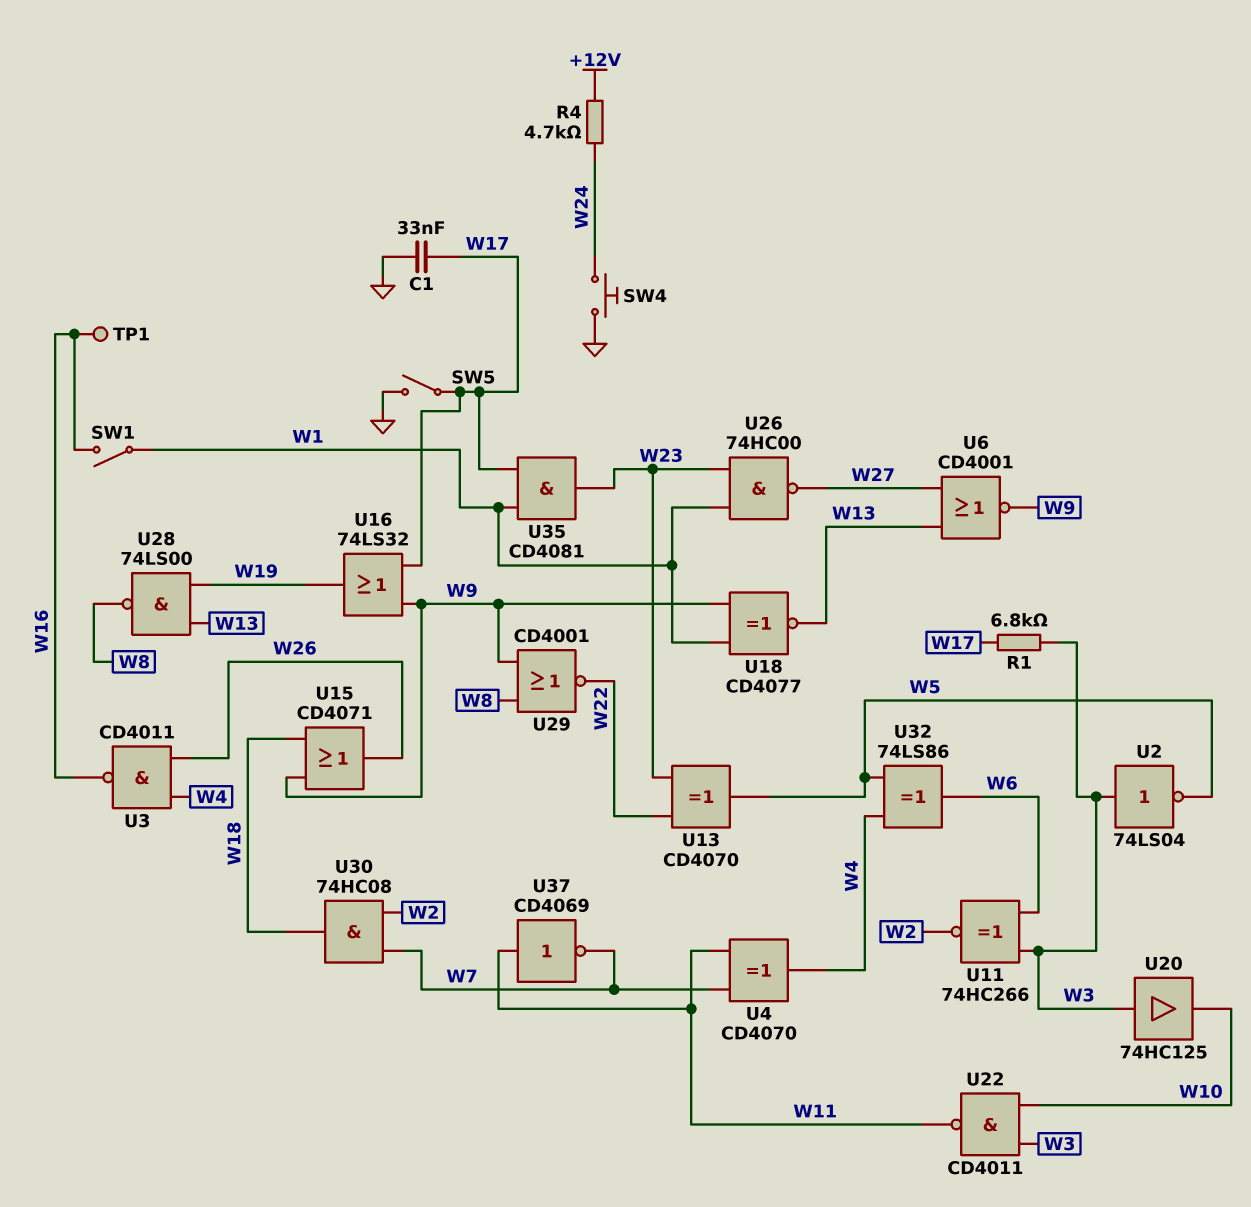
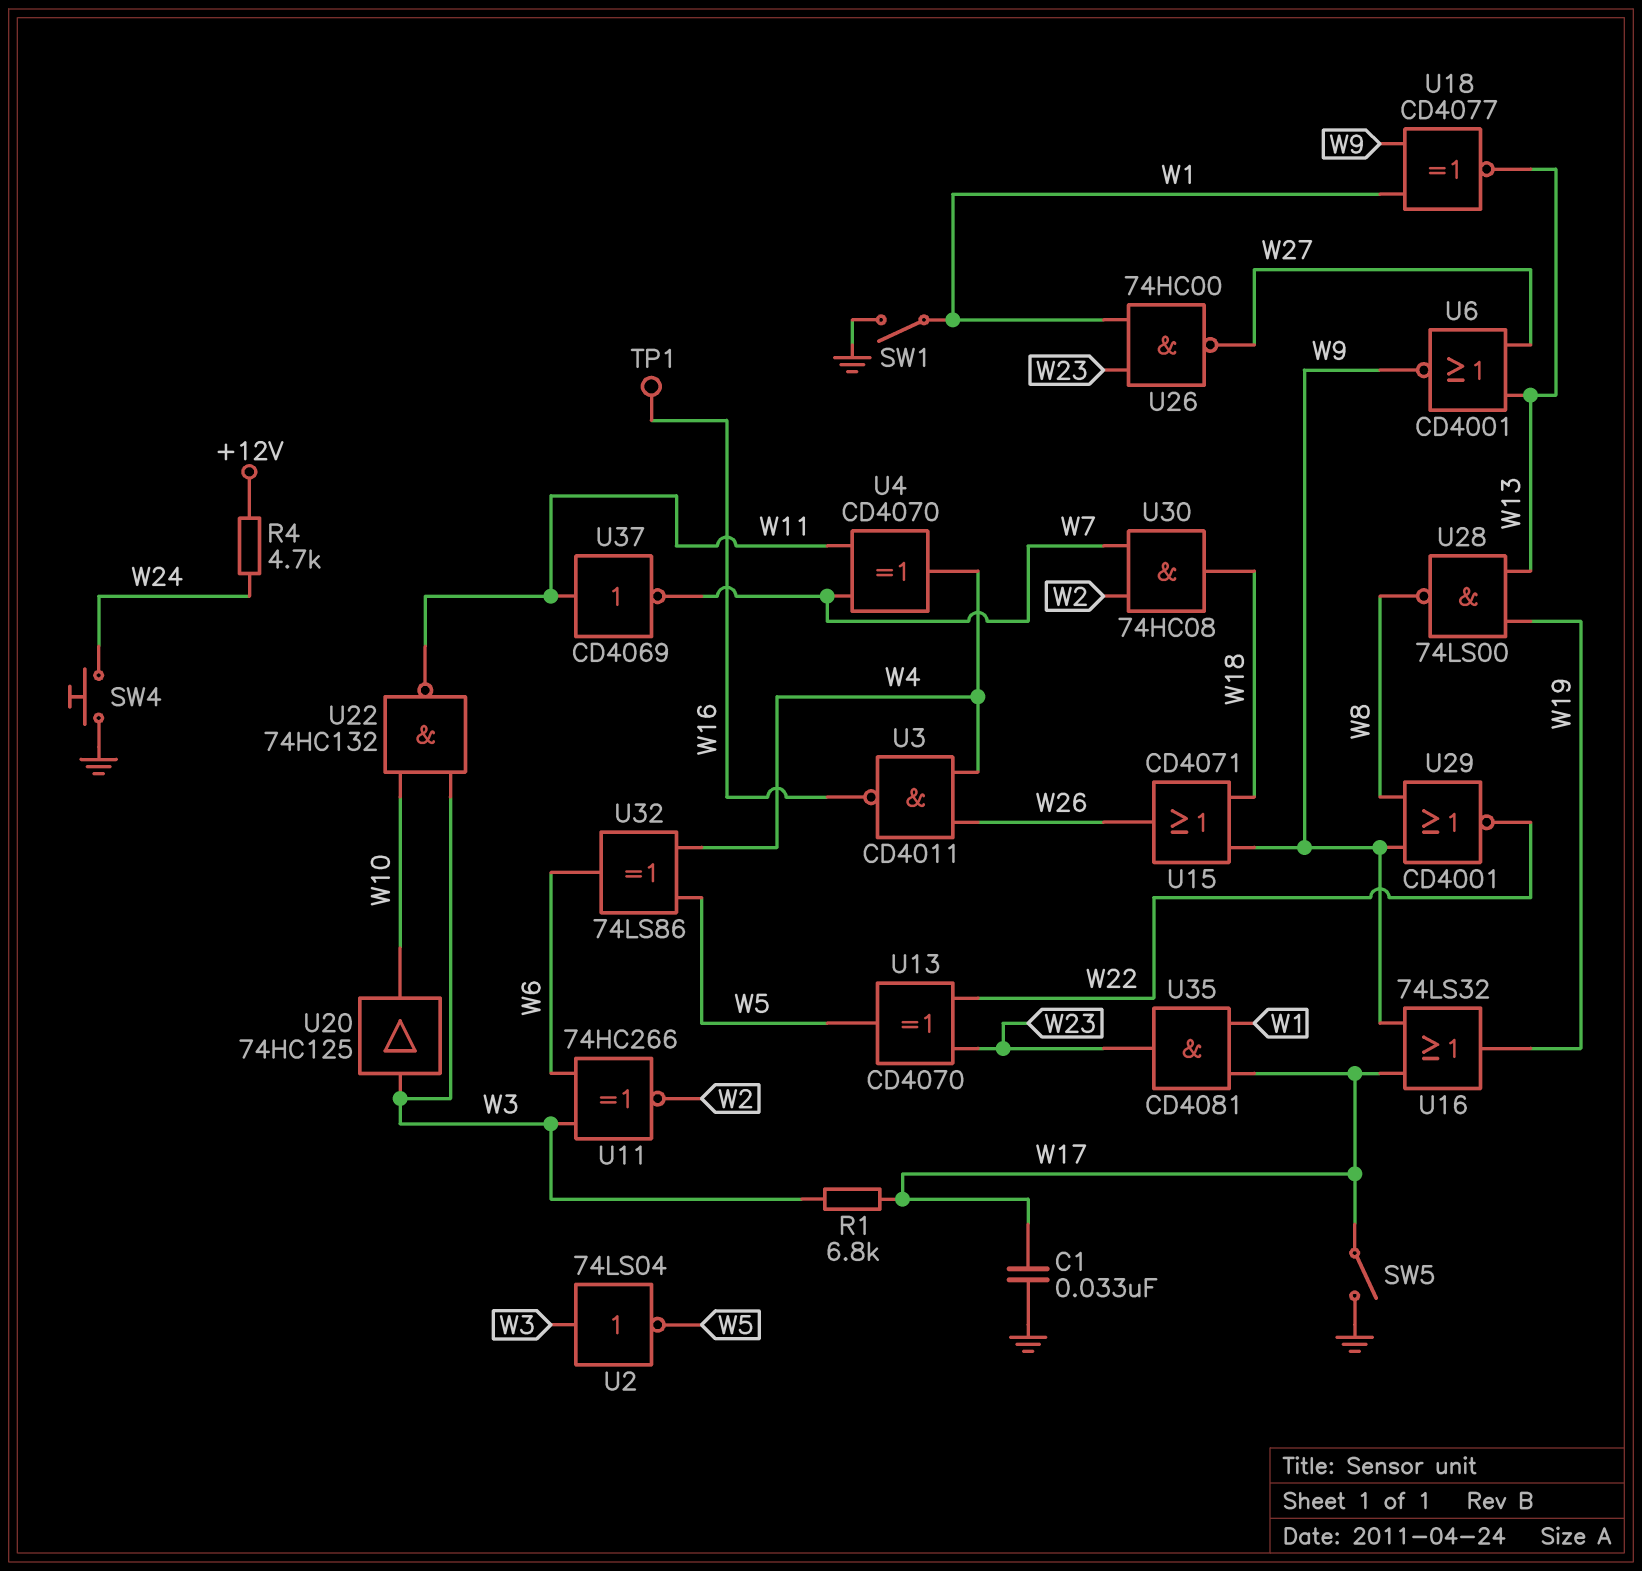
SW1: switch (W1, W16) -> switch (GND, W1)
U22: NAND CD4011 (in W3, in W10, out W11) -> NAND 74HC132 (in W3, in W10, out W11)

